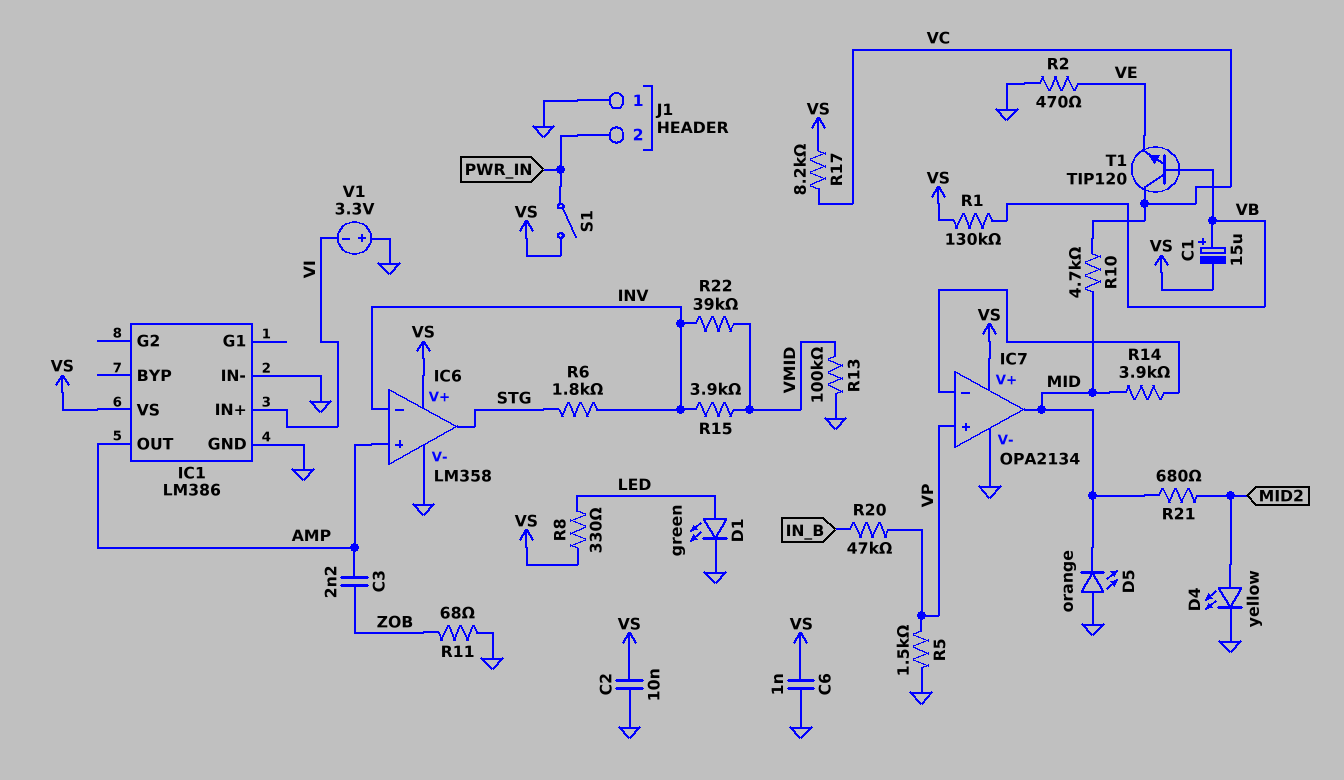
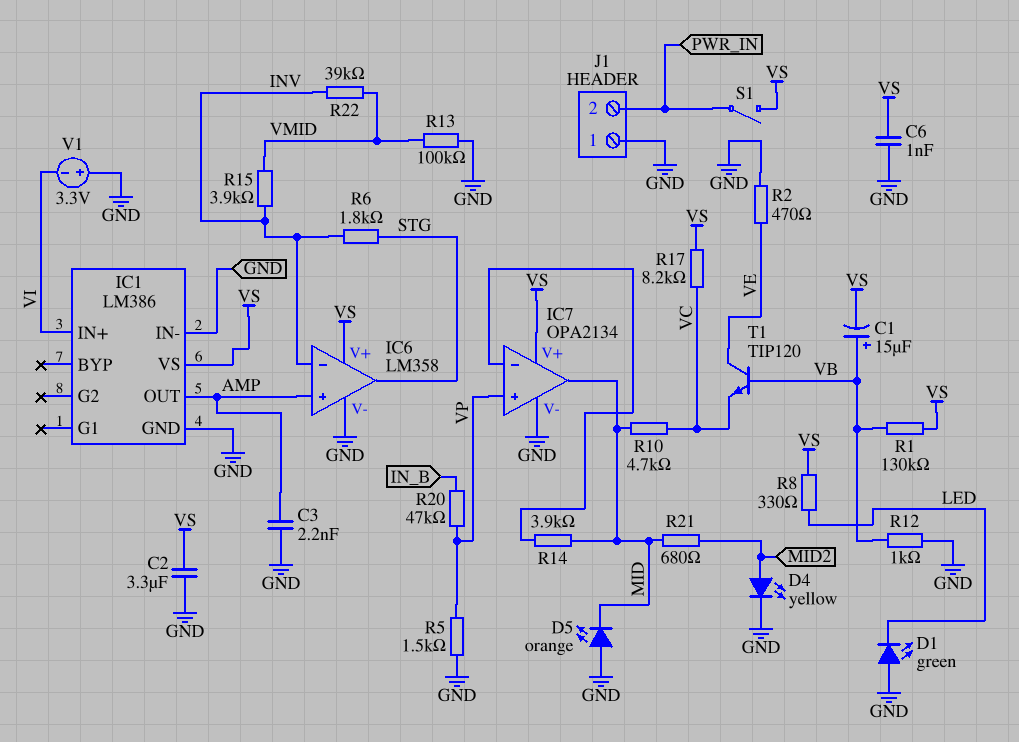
C2: 10nF (GND, VS) -> 3.3uF (GND, VS)
C3: 2.2nF (AMP, ZOB) -> 2.2nF (AMP, GND)
D1: LED green (A LED, K GND) -> LED green (A GND, K LED)
R11: 68 (GND, ZOB) -> none
R12: none -> 1k (GND, VB)
T1: NPN TIP120 (B VB, C VC, E VE) -> NPN TIP120 (B VB, C VE, E VC)

